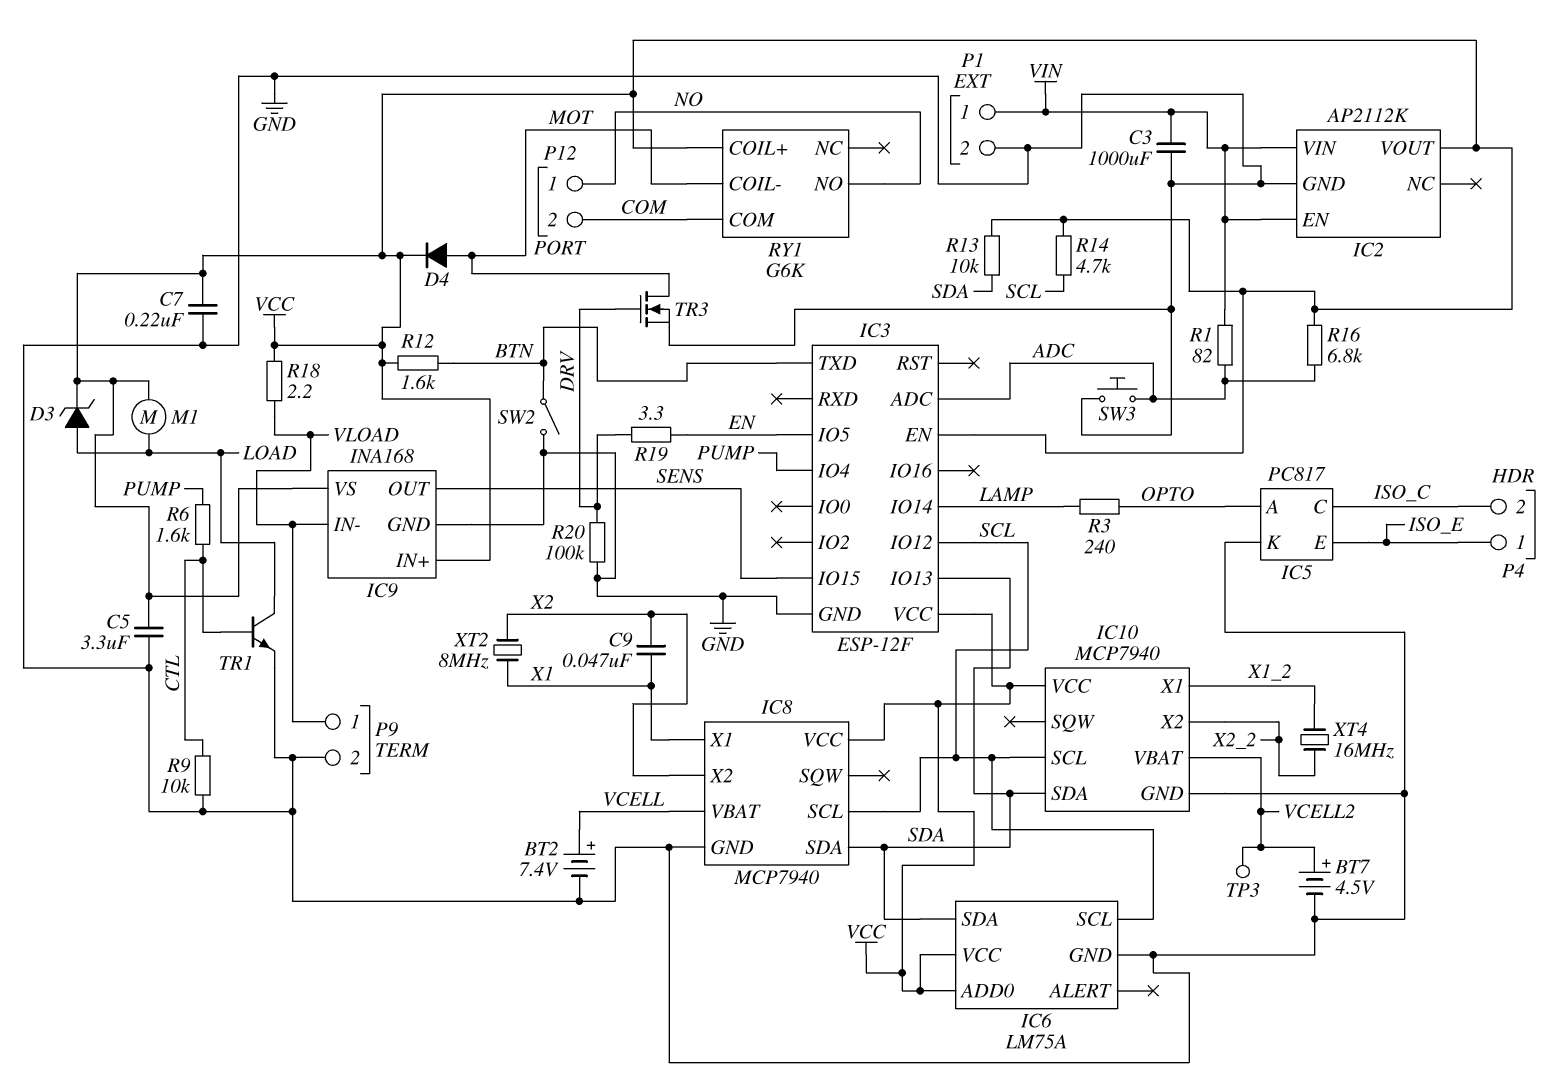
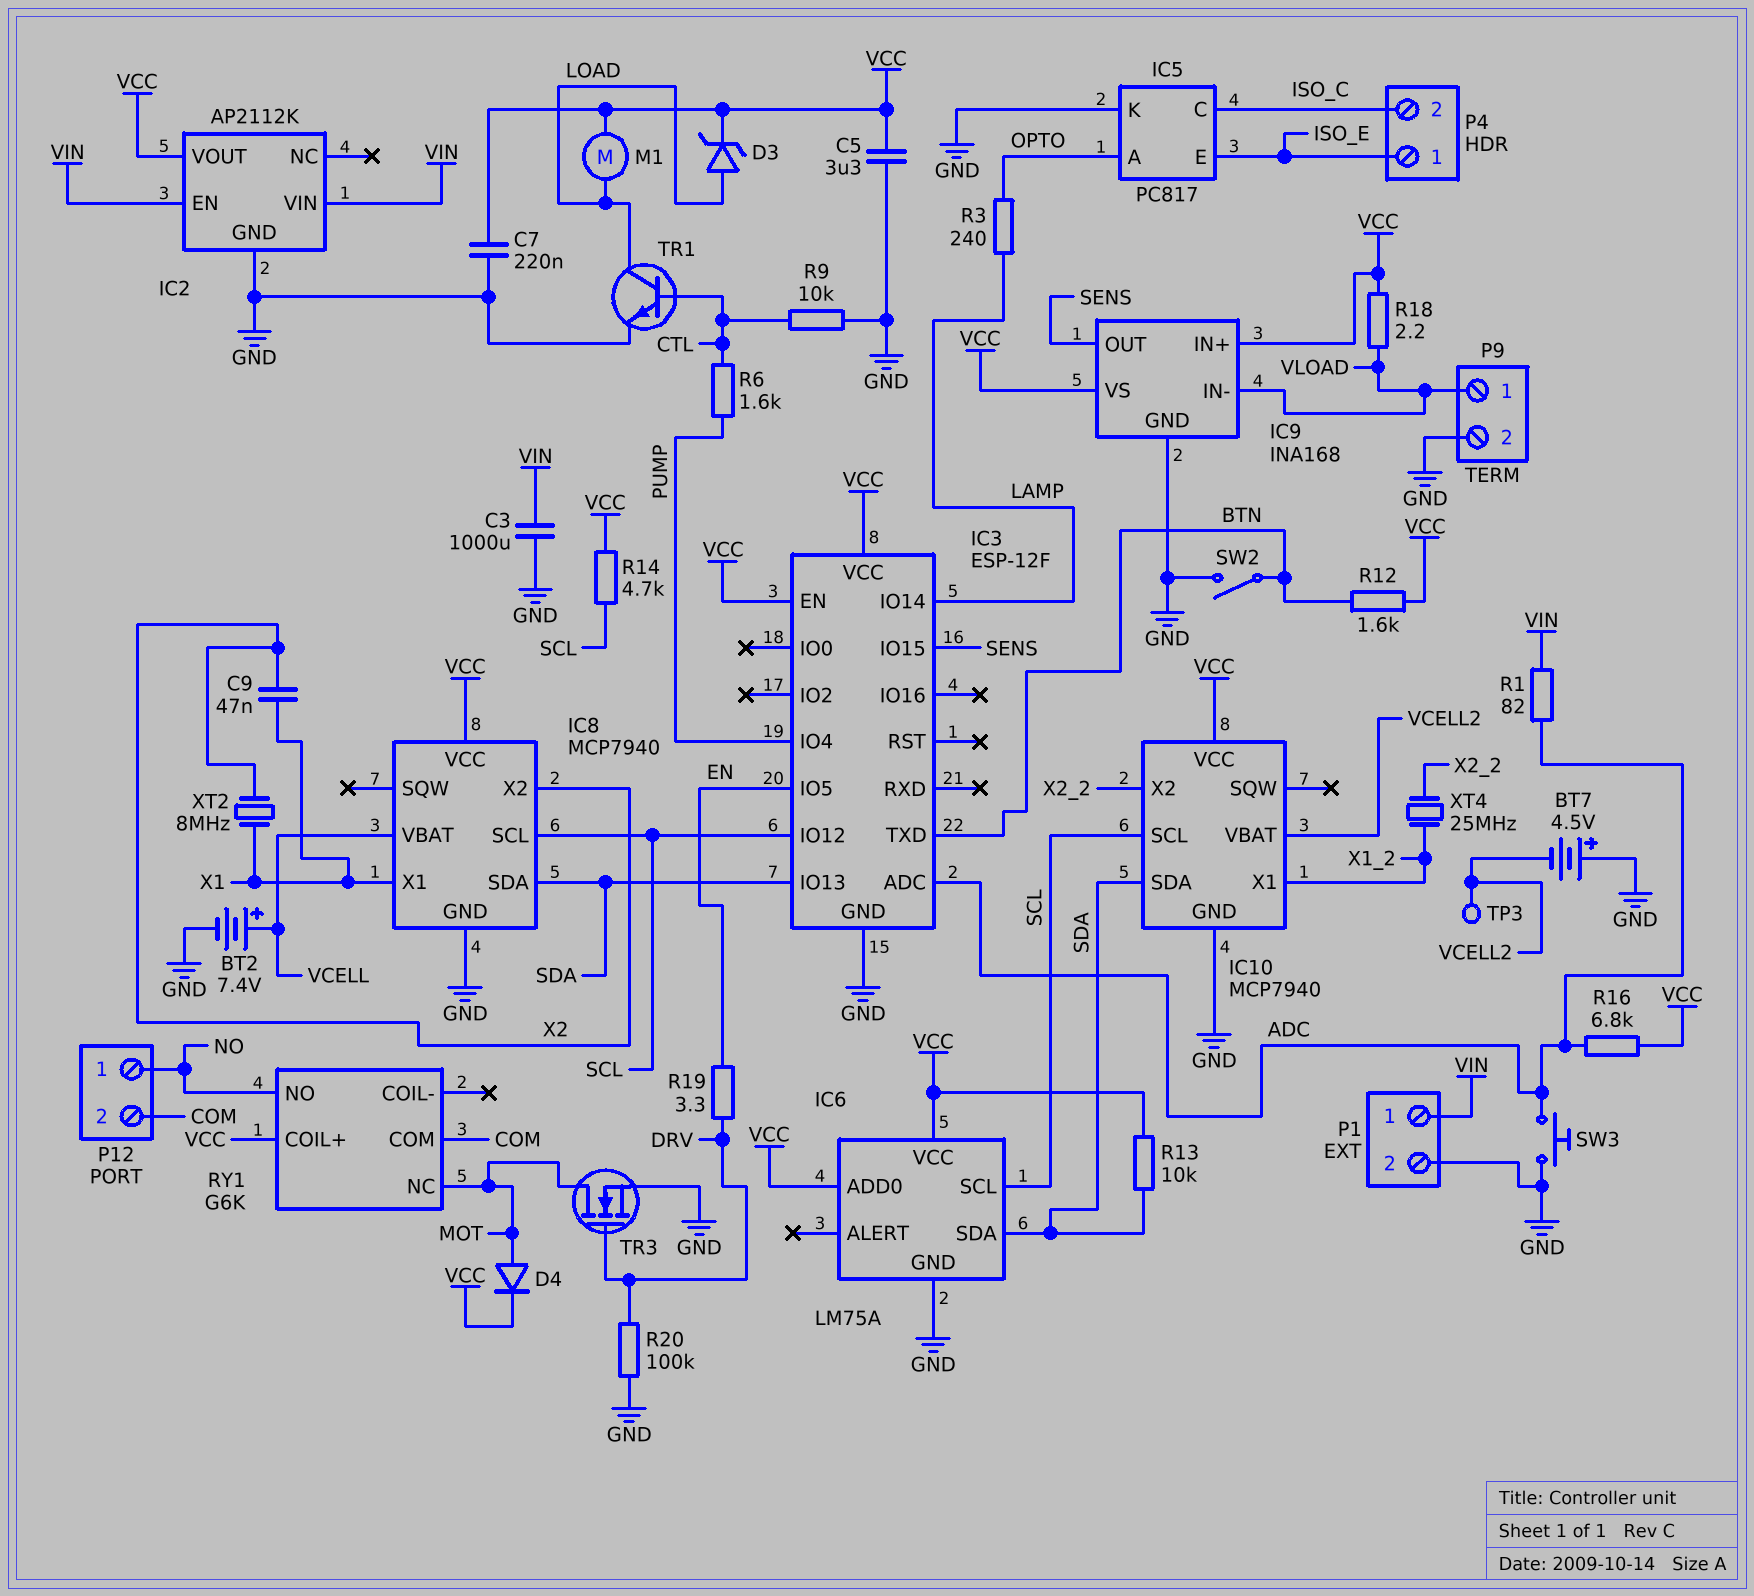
BT7: 4.5V (plus VCELL2, minus GND) -> 4.5V (plus GND, minus VCELL2)
RY1 pin COIL-: MOT -> none
RY1 pin NC: none -> MOT
XT4: 16MHz (X1_2, X2_2) -> 25MHz (X1_2, X2_2)

